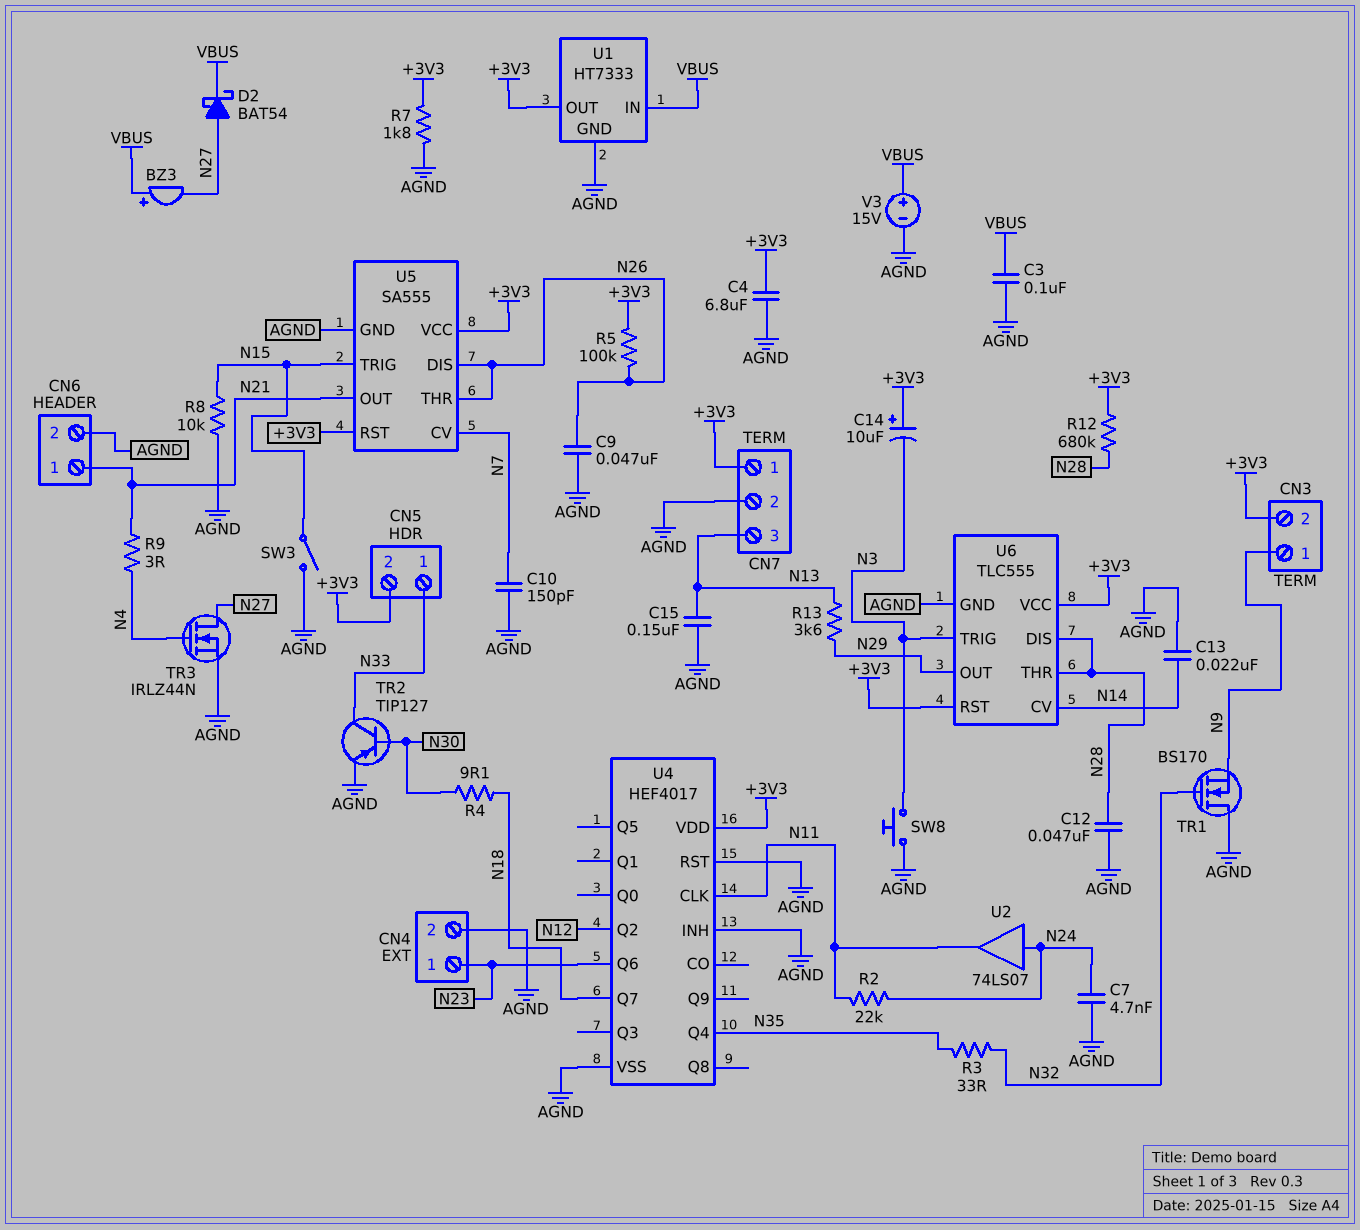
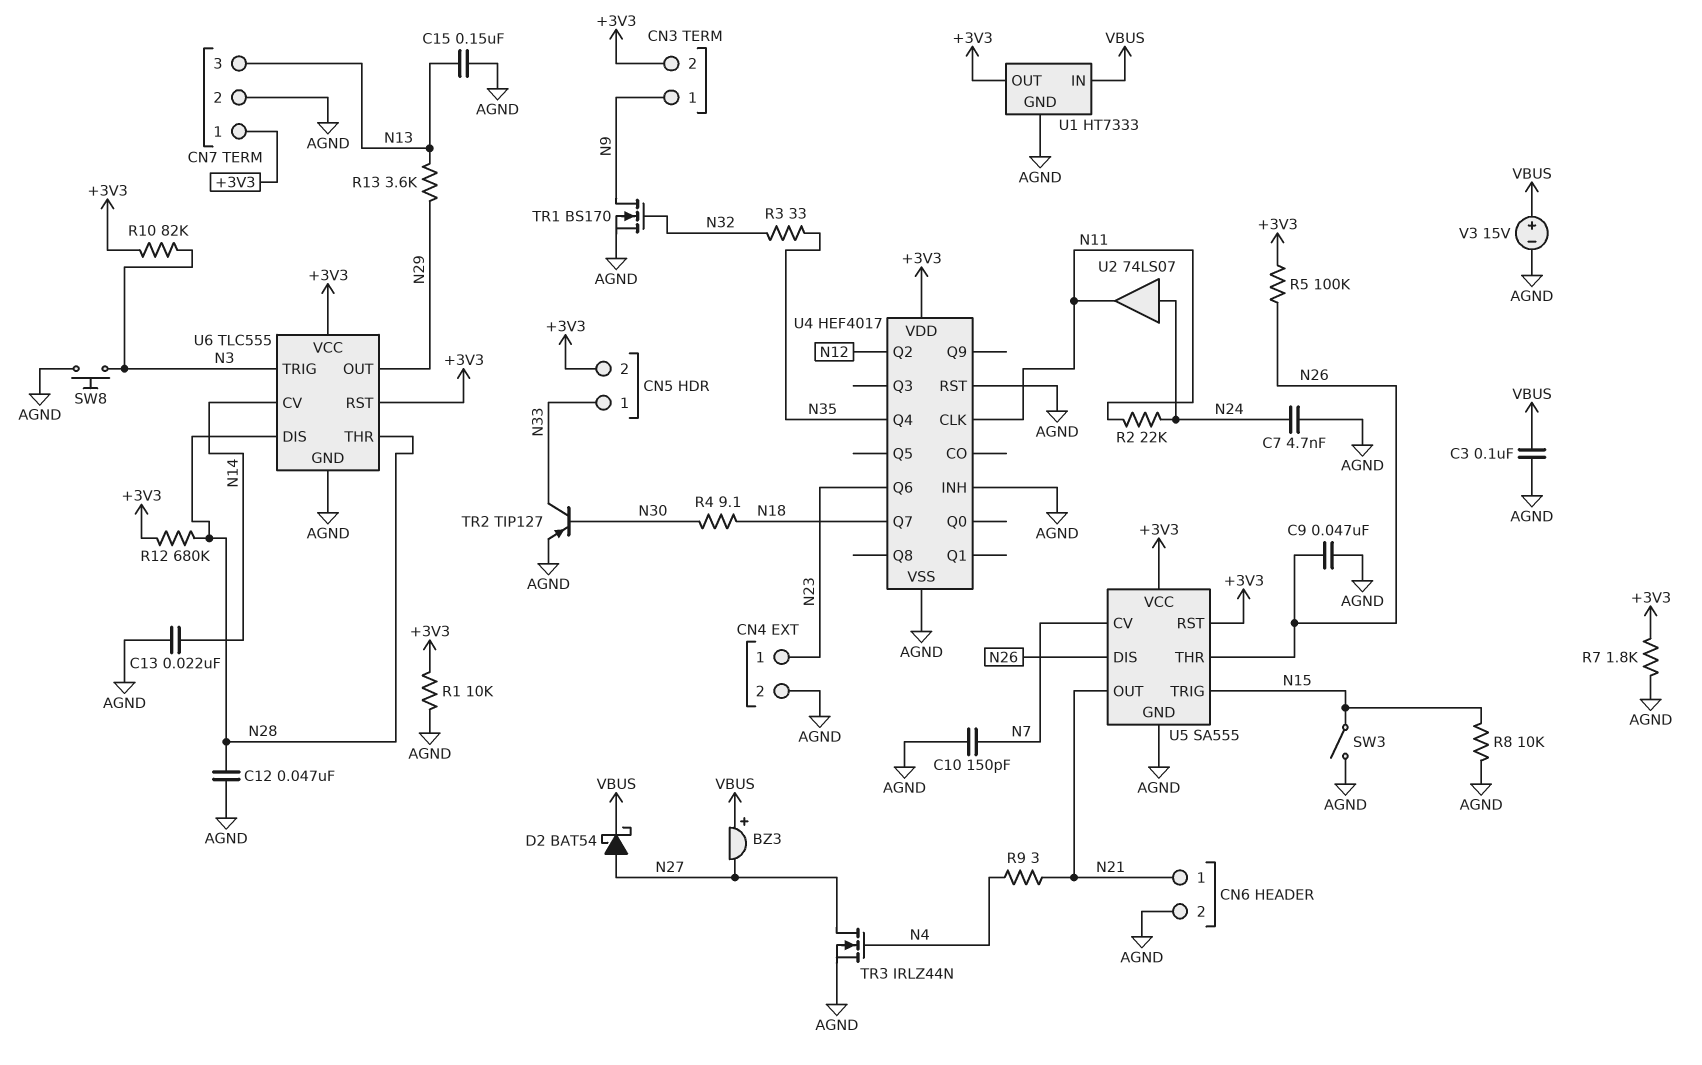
C4: 6.8uF (+3V3, AGND) -> none
C14: 10uF (plus +3V3, minus N3) -> none
R1: none -> 10k (+3V3, AGND)
R10: none -> 82k (+3V3, N3)
TR1: NMOS BS170 (G N32, D AGND, S N9) -> NMOS BS170 (G N32, D N9, S AGND)

